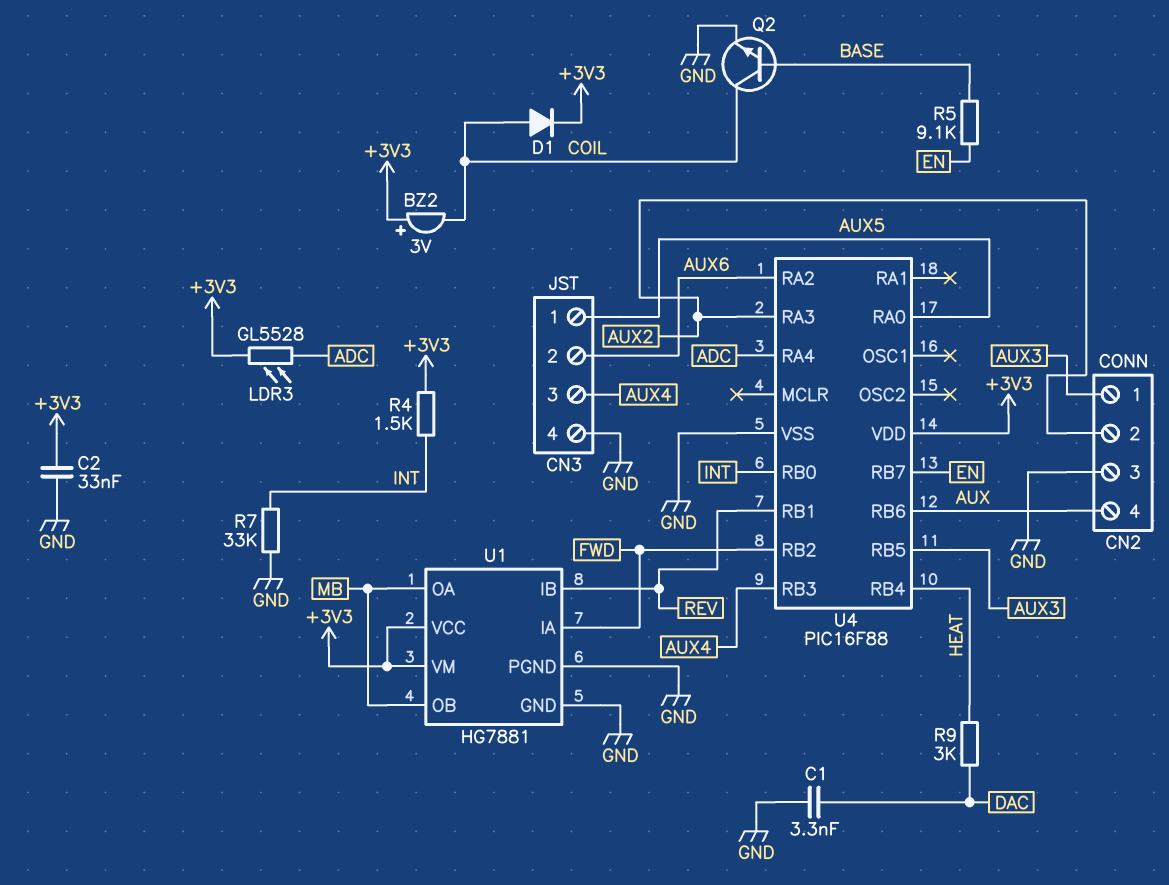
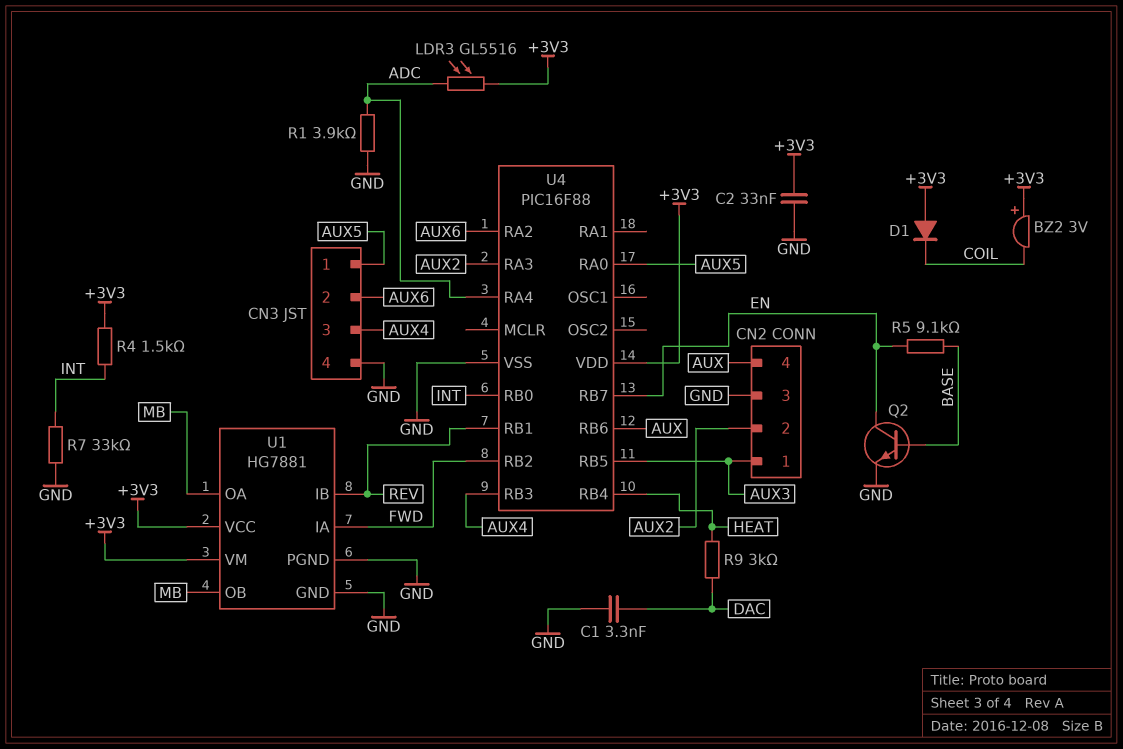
D1: diode (A COIL, K +3V3) -> diode (A +3V3, K COIL)
LDR3: GL5528 (+3V3, ADC) -> GL5516 (+3V3, ADC)
Q2: NPN (B BASE, C COIL, E GND) -> NPN (B BASE, C EN, E GND)
R1: none -> 3.9k (ADC, GND)

